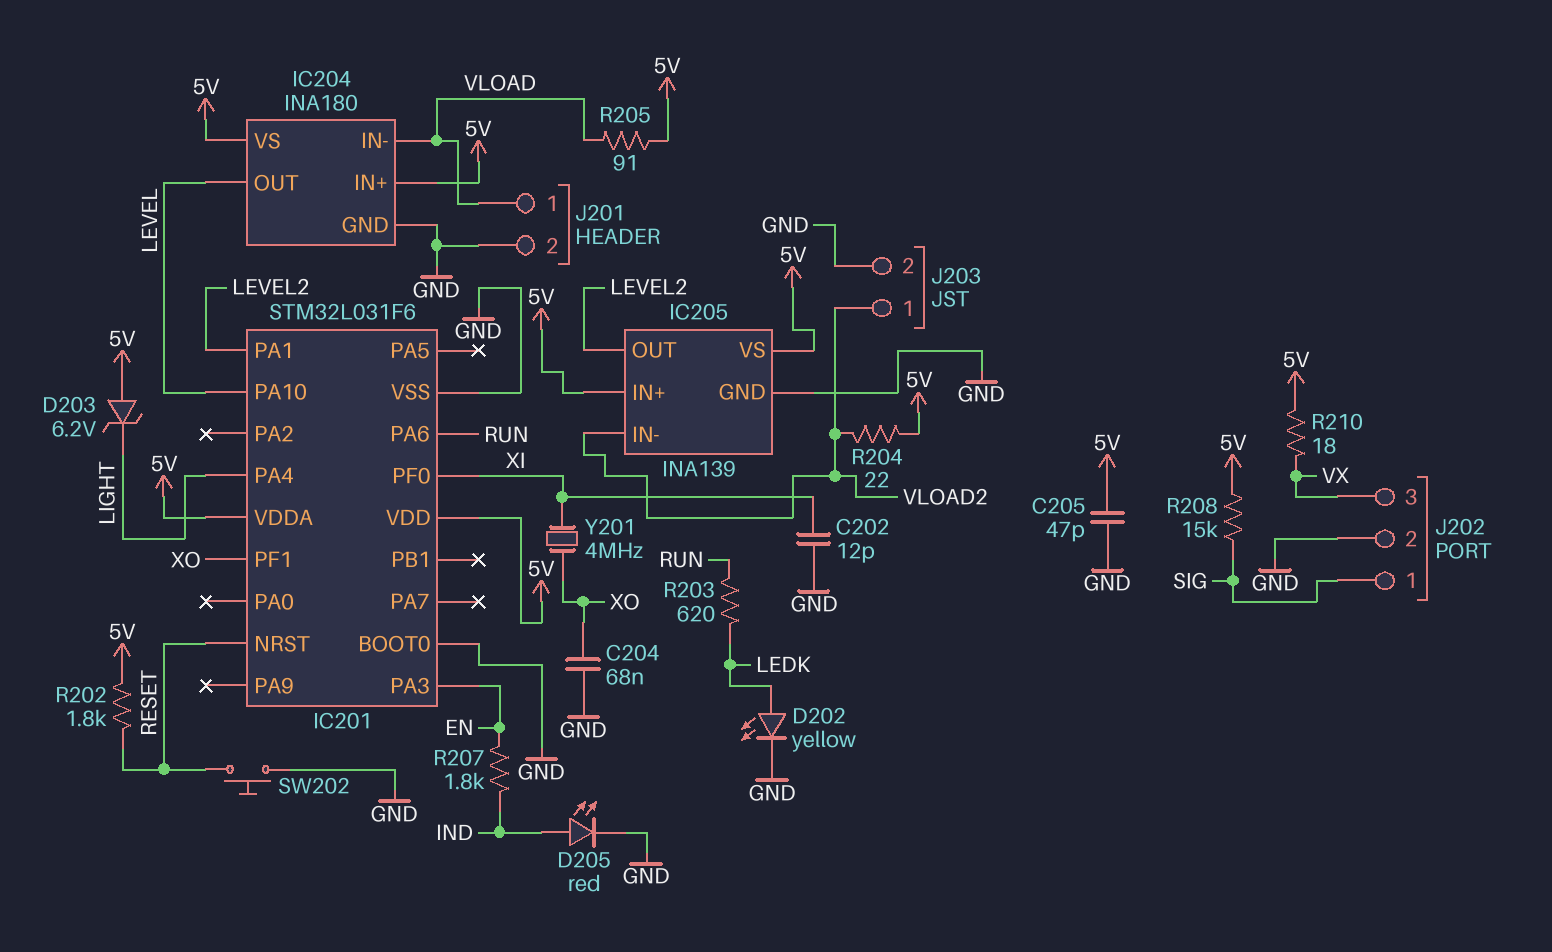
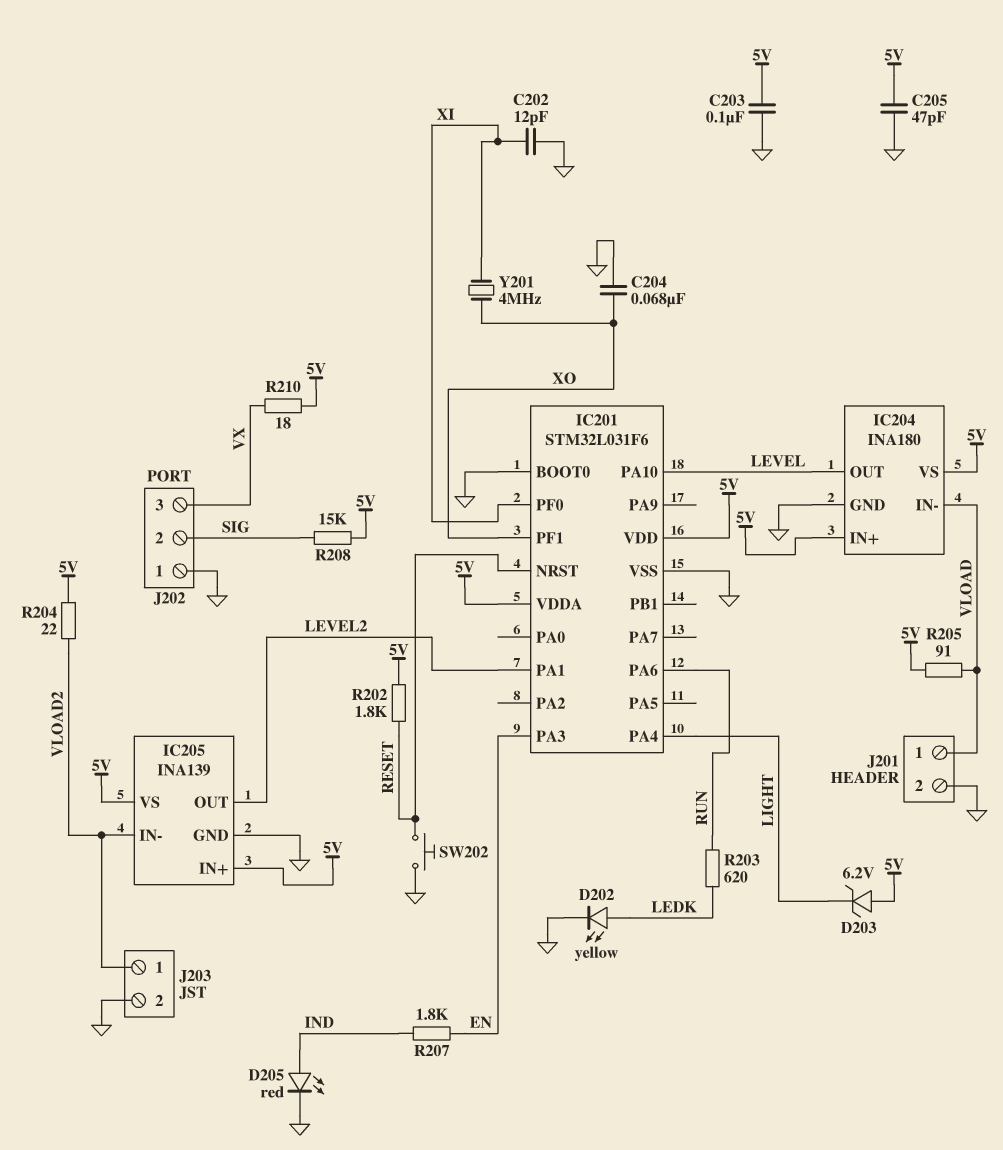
C203: none -> 100nF (5V, GND)
J202 pin 1: SIG -> GND
J202 pin 2: GND -> SIG

